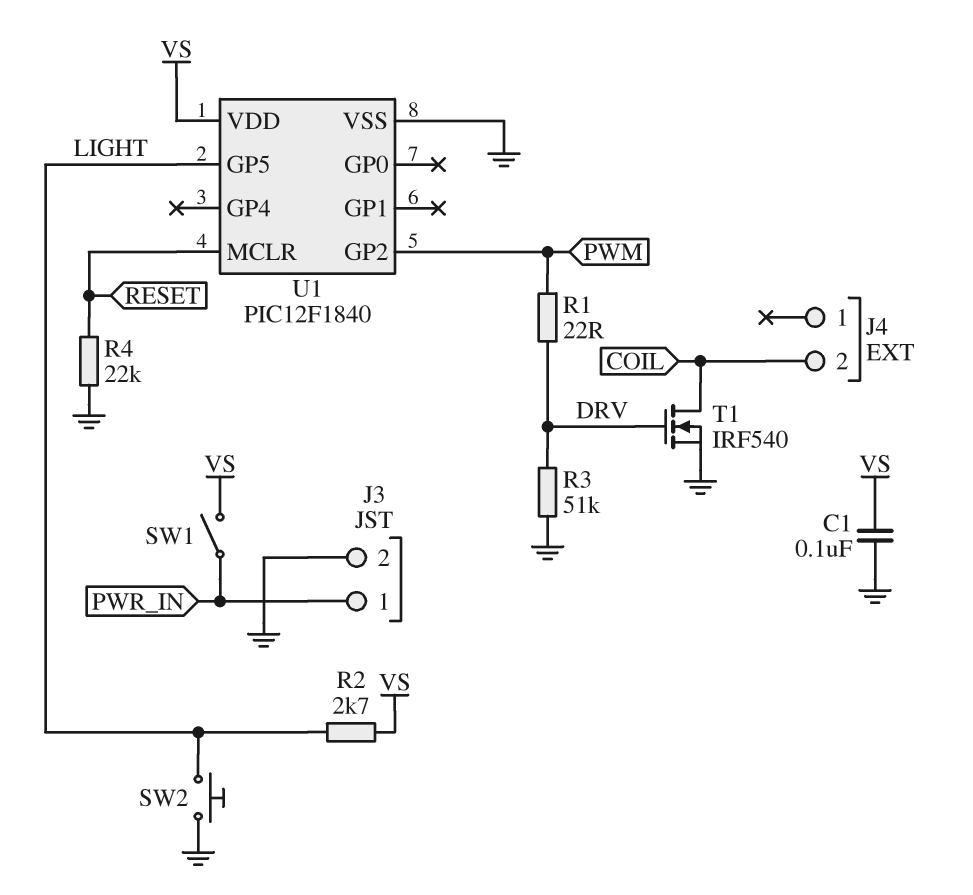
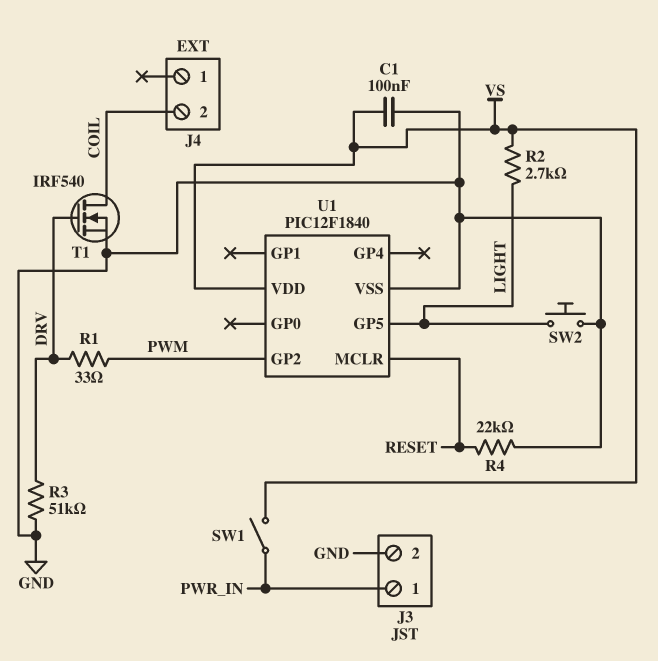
R1: 22 (DRV, PWM) -> 33 (DRV, PWM)

